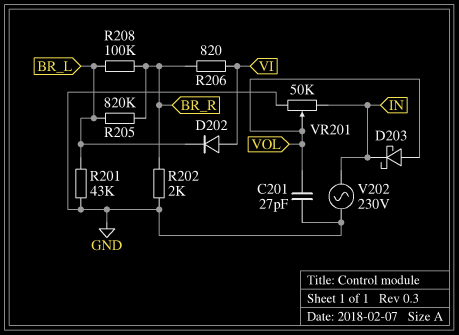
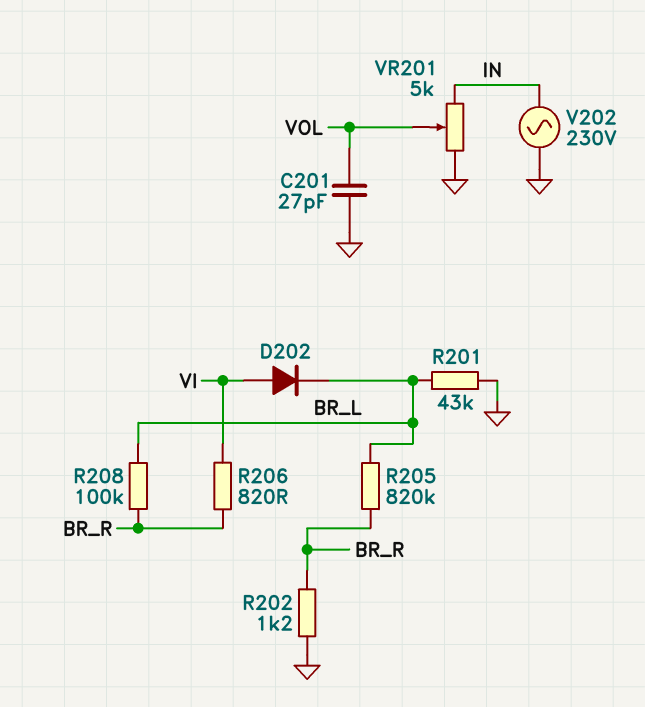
D203: schottky (A VOL, K IN) -> none
R202: 2k (BR_R, GND) -> 1.2k (BR_R, GND)
VR201: 50k (GND, IN, wiper VOL) -> 5k (GND, IN, wiper VOL)

